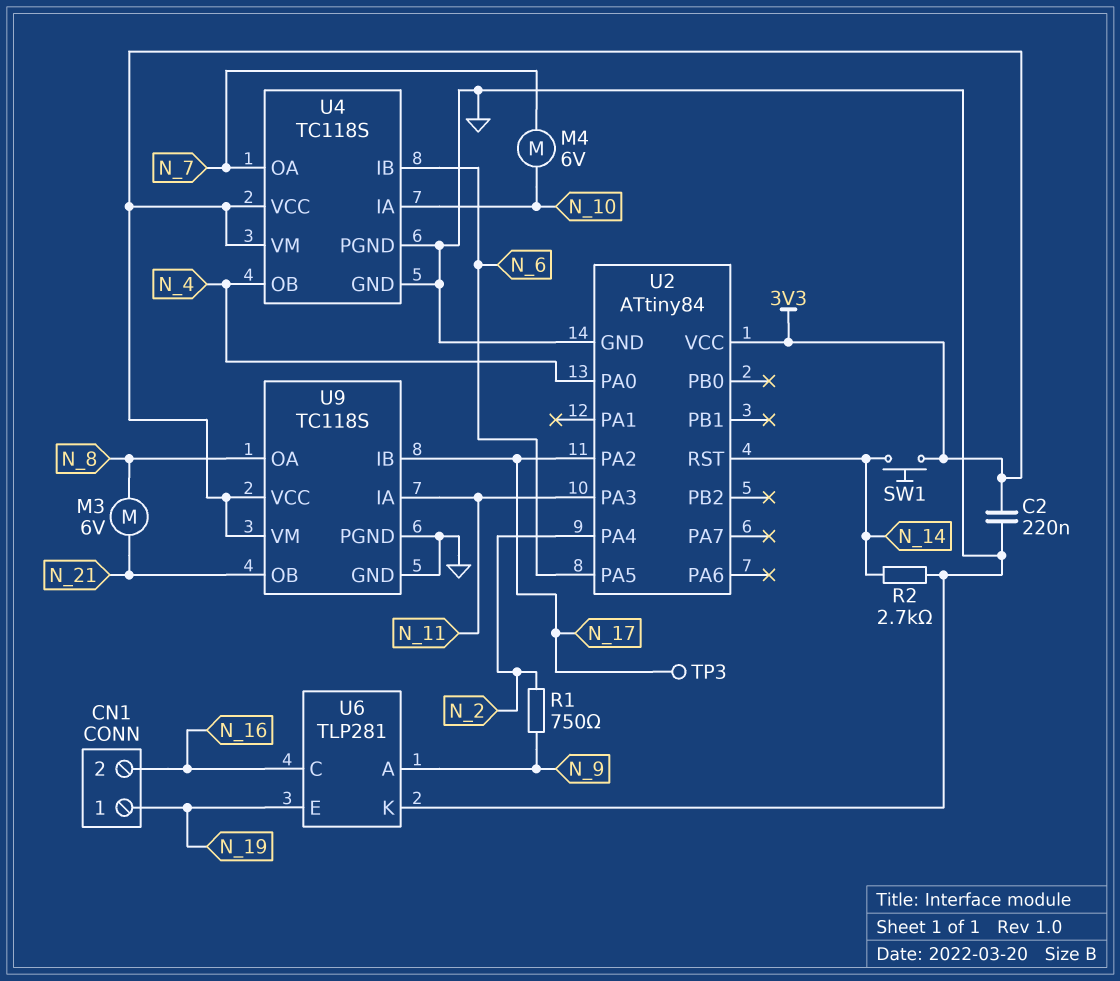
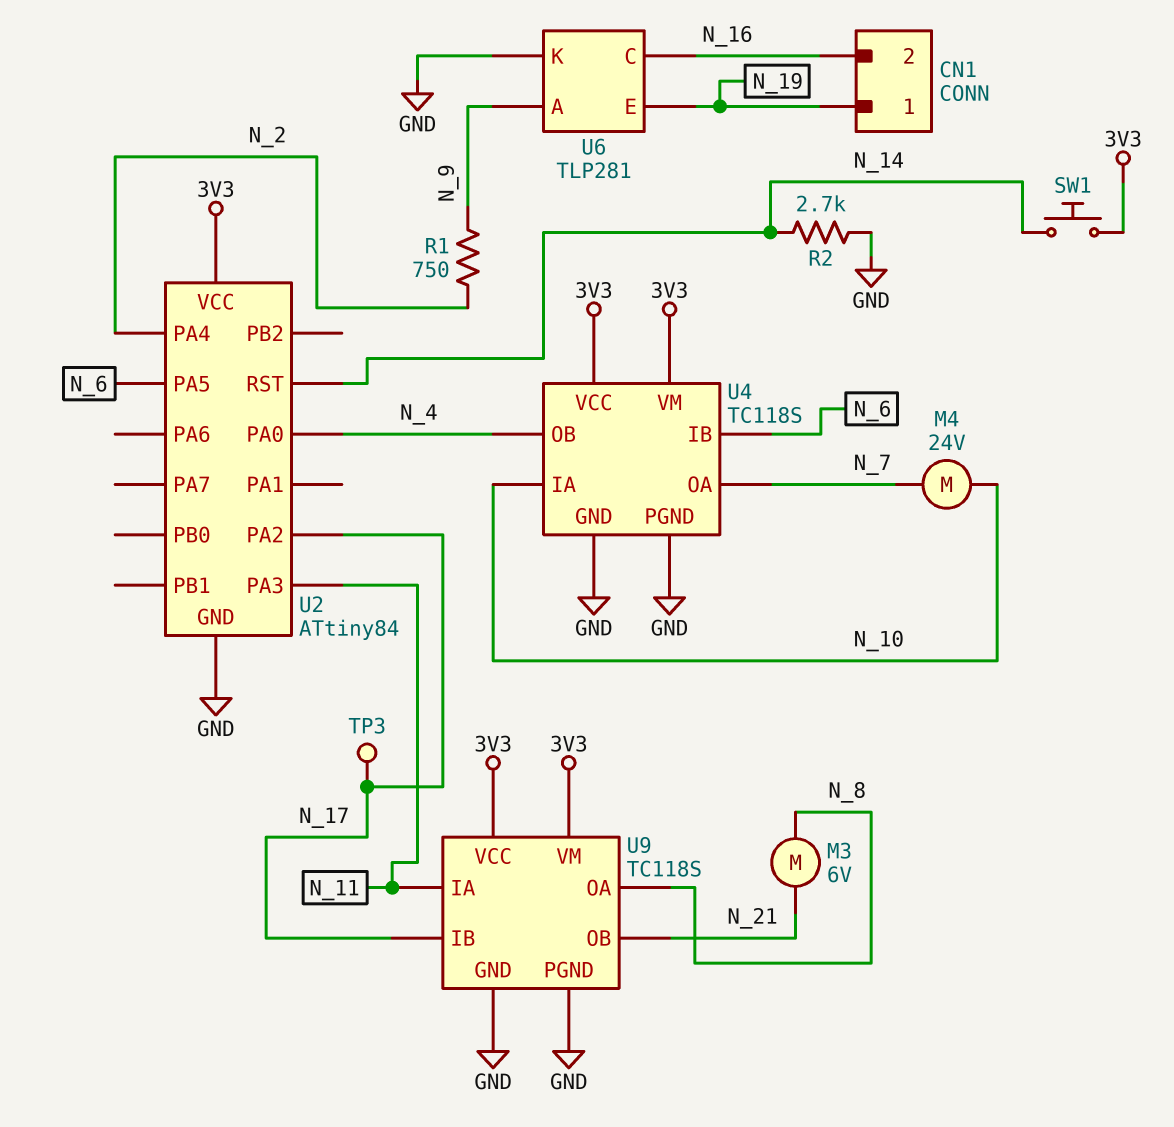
C2: 220nF (3V3, GND) -> none
M4: motor 6V (N_7, N_10) -> motor 24V (N_7, N_10)

